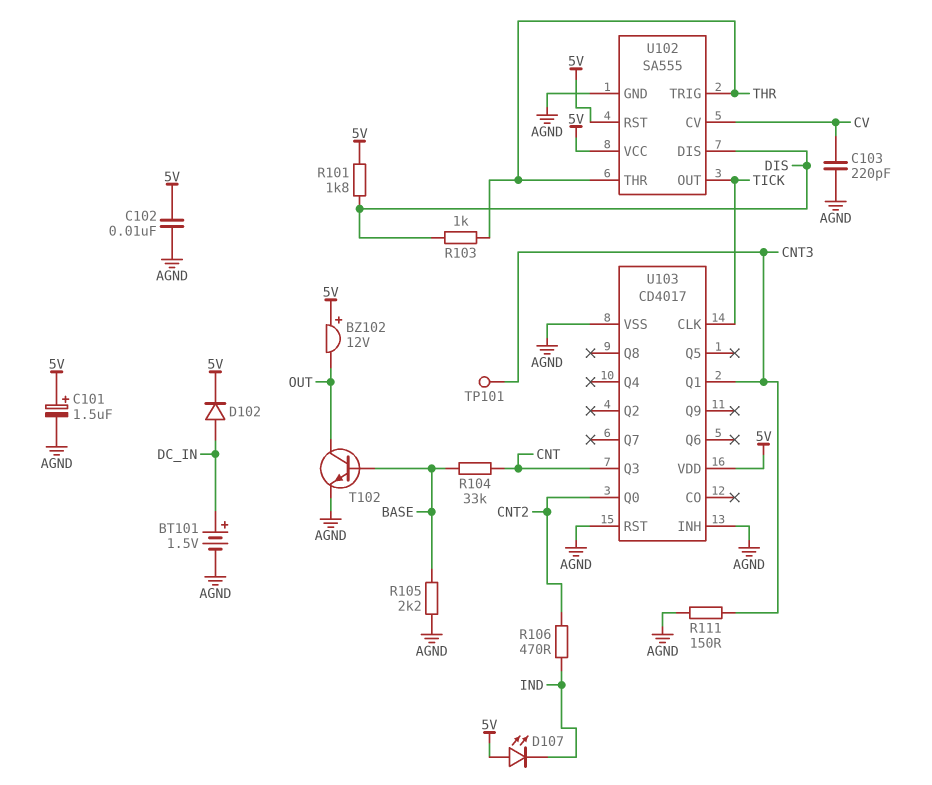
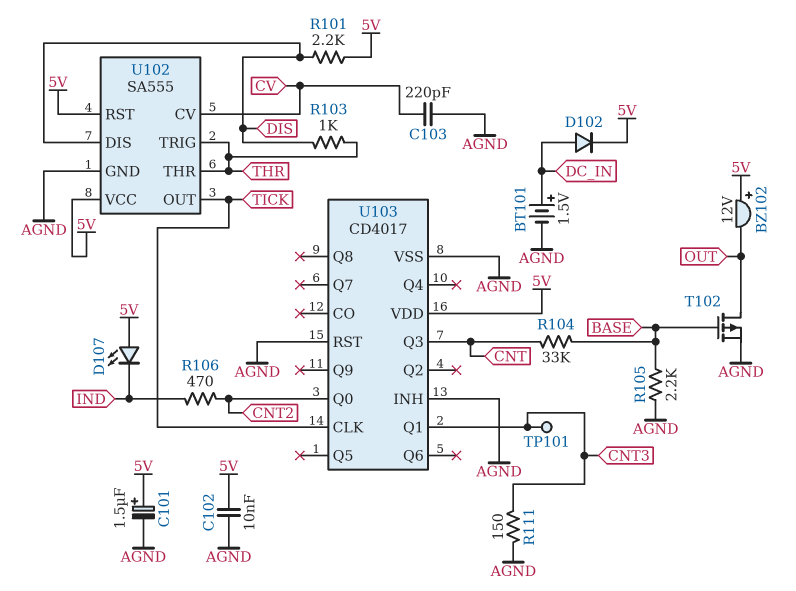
R101: 1.8k (5V, DIS) -> 2.2k (5V, DIS)
T102: NPN (B BASE, C OUT, E AGND) -> PMOS (G BASE, D OUT, S AGND)

